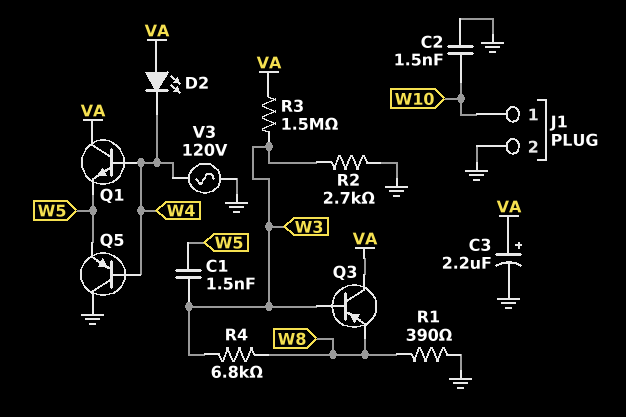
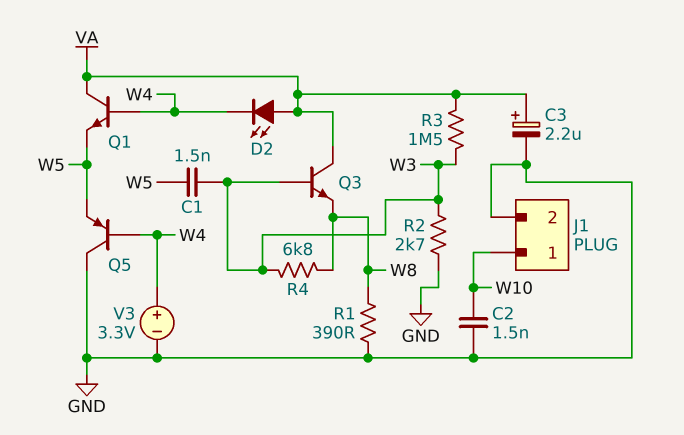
Q3: PNP (B W3, C VA, E W8) -> NPN (B W3, C VA, E W8)
V3: AC 120V (GND, W4) -> 3.3V (plus W4, minus GND)

